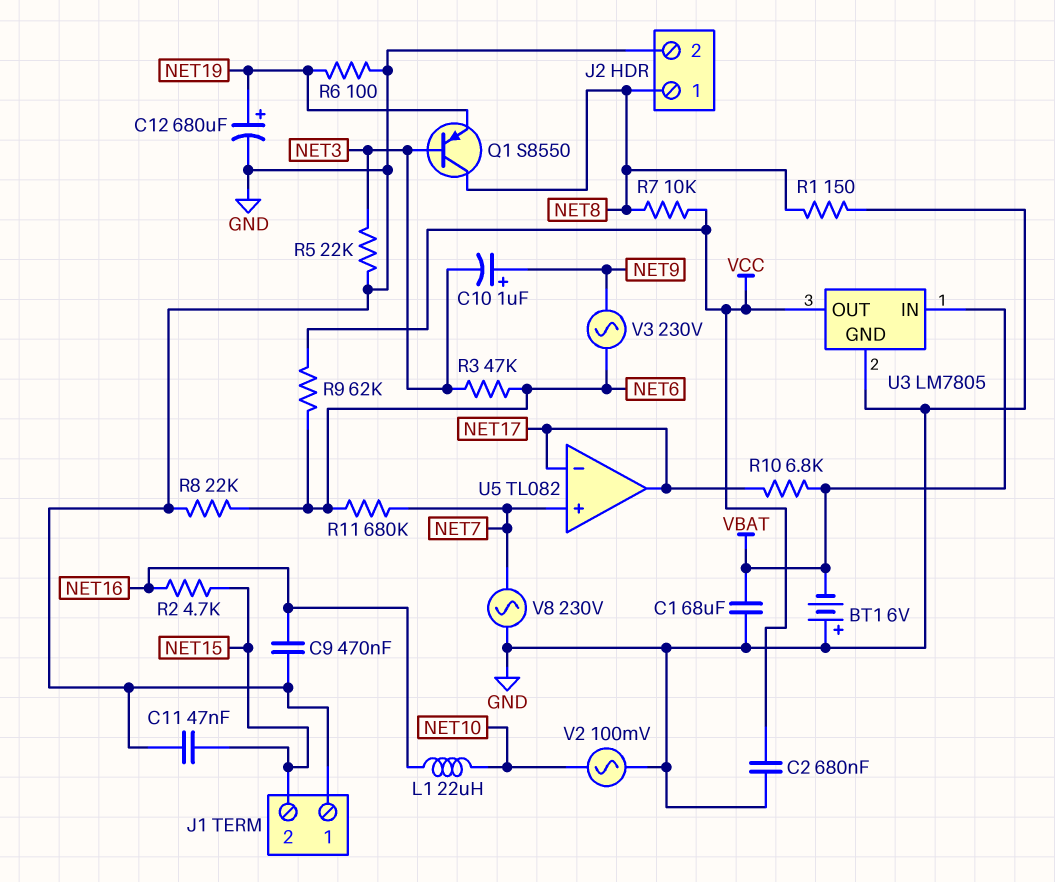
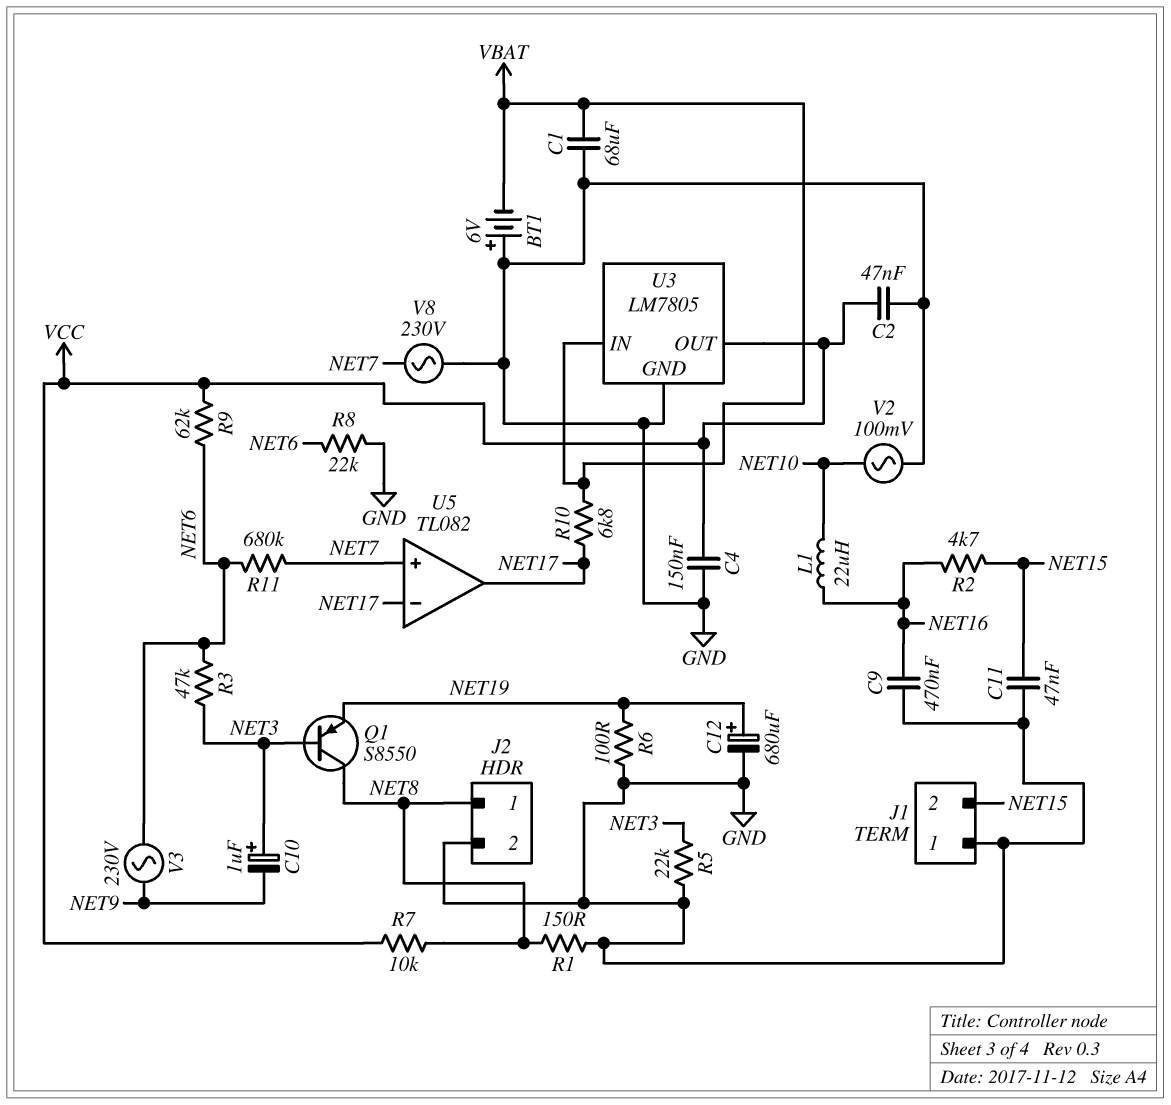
C2: 680nF (GND, VCC) -> 47nF (GND, VCC)
C4: none -> 150nF (GND, VCC)
C10: 1uF (plus NET9, minus NET3) -> 1uF (plus NET3, minus NET9)

